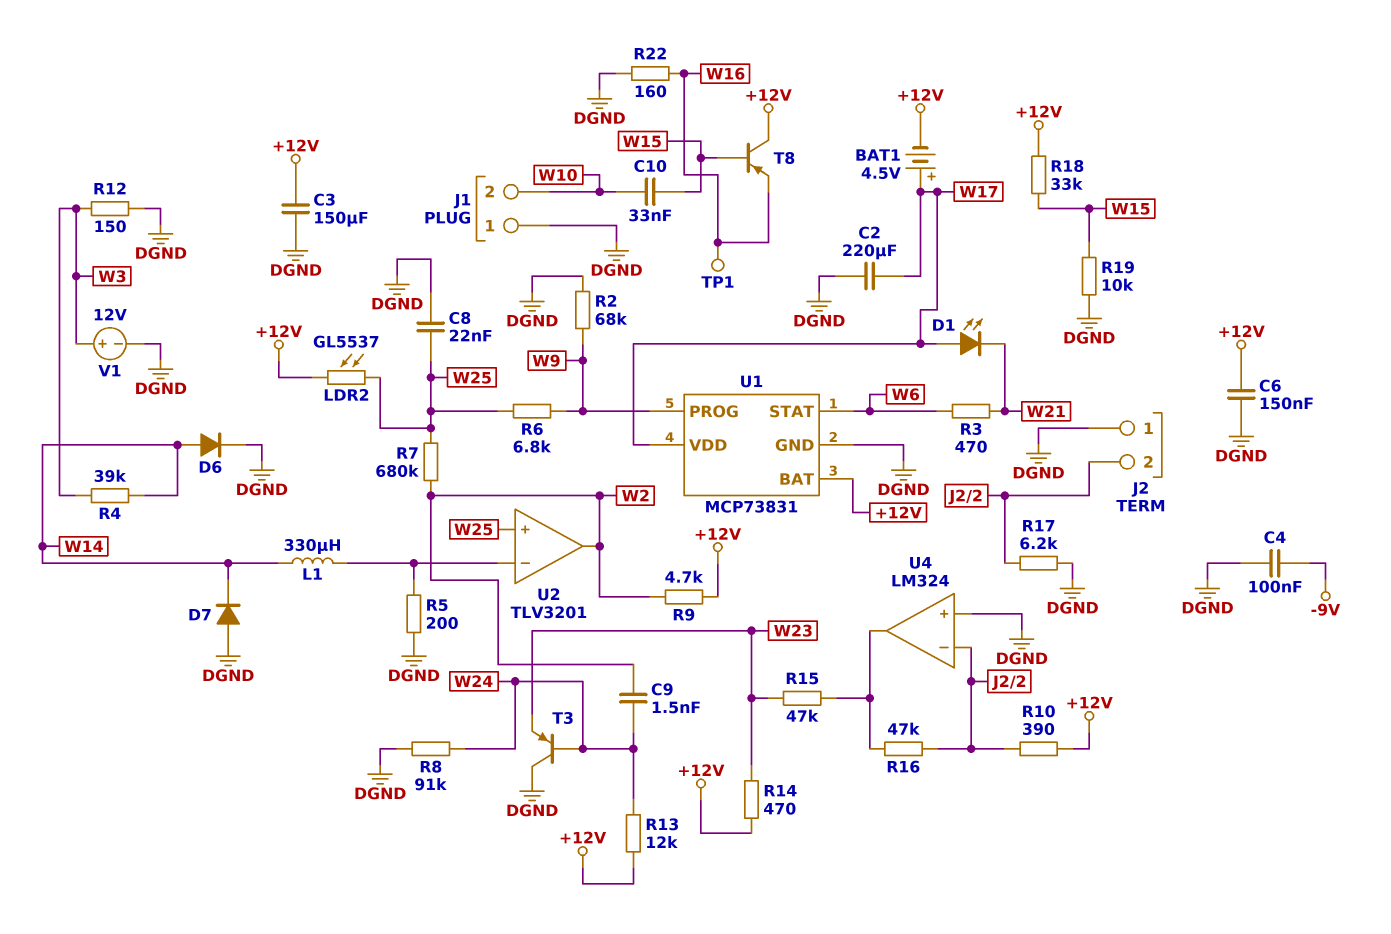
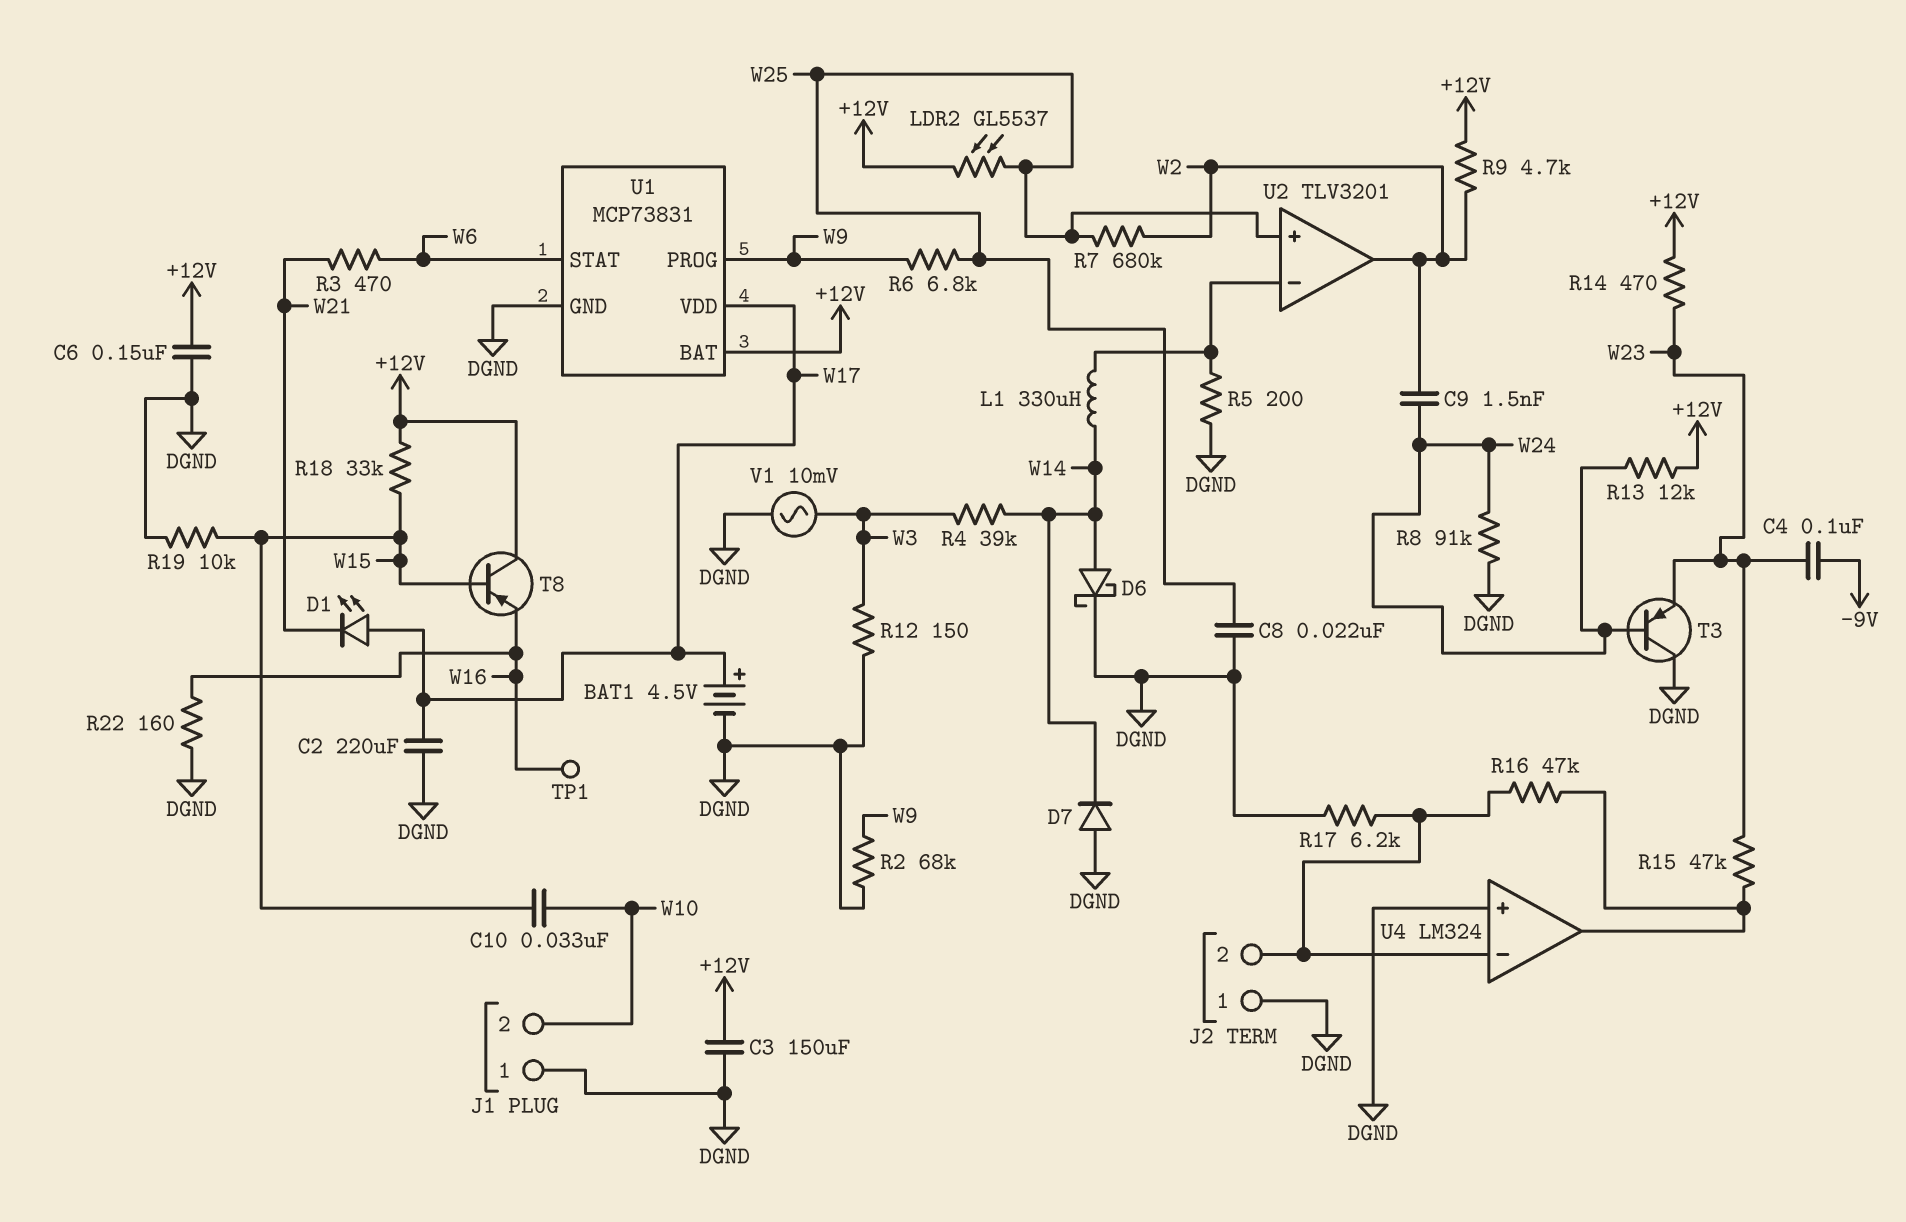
BAT1: 4.5V (plus W17, minus +12V) -> 4.5V (plus W17, minus DGND)
C4: 100nF (-9V, DGND) -> 100nF (-9V, W23)
D6: diode (A W14, K DGND) -> schottky (A W14, K DGND)
R10: 390 (+12V, J2/2) -> none
V1: 12V (plus W3, minus DGND) -> AC 10mV (DGND, W3)

